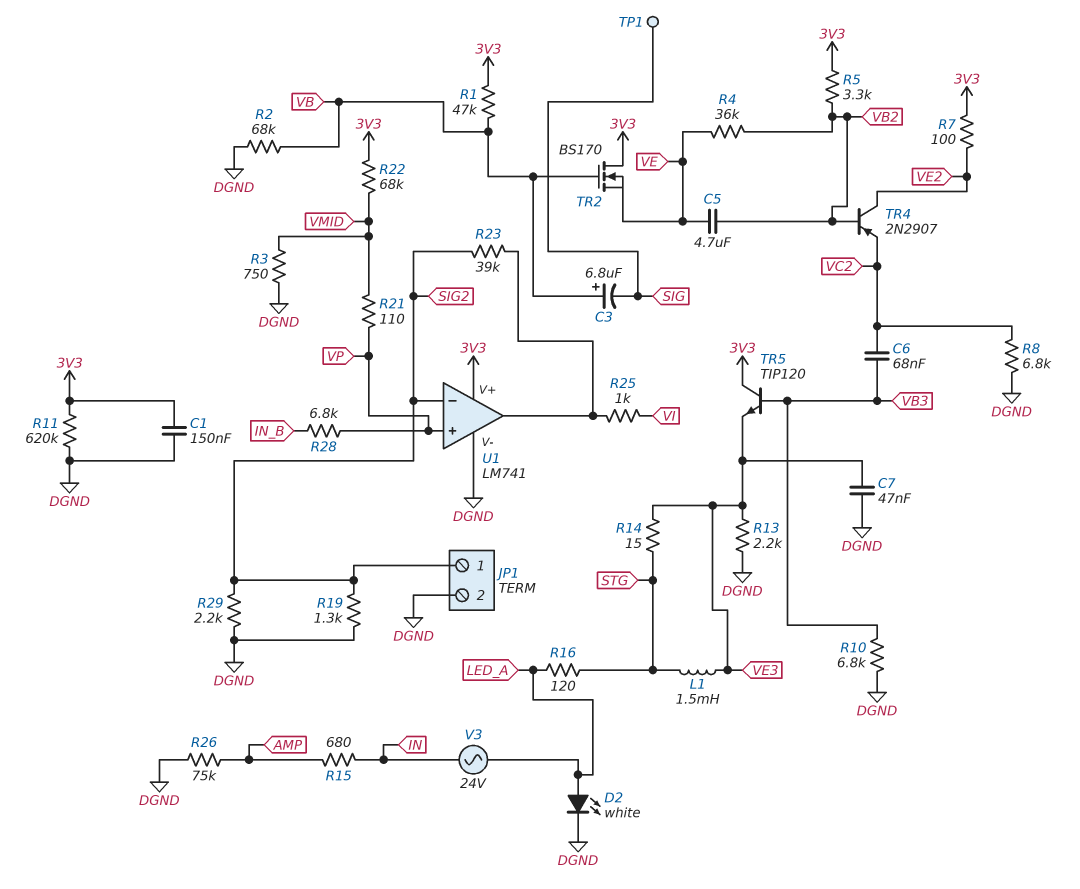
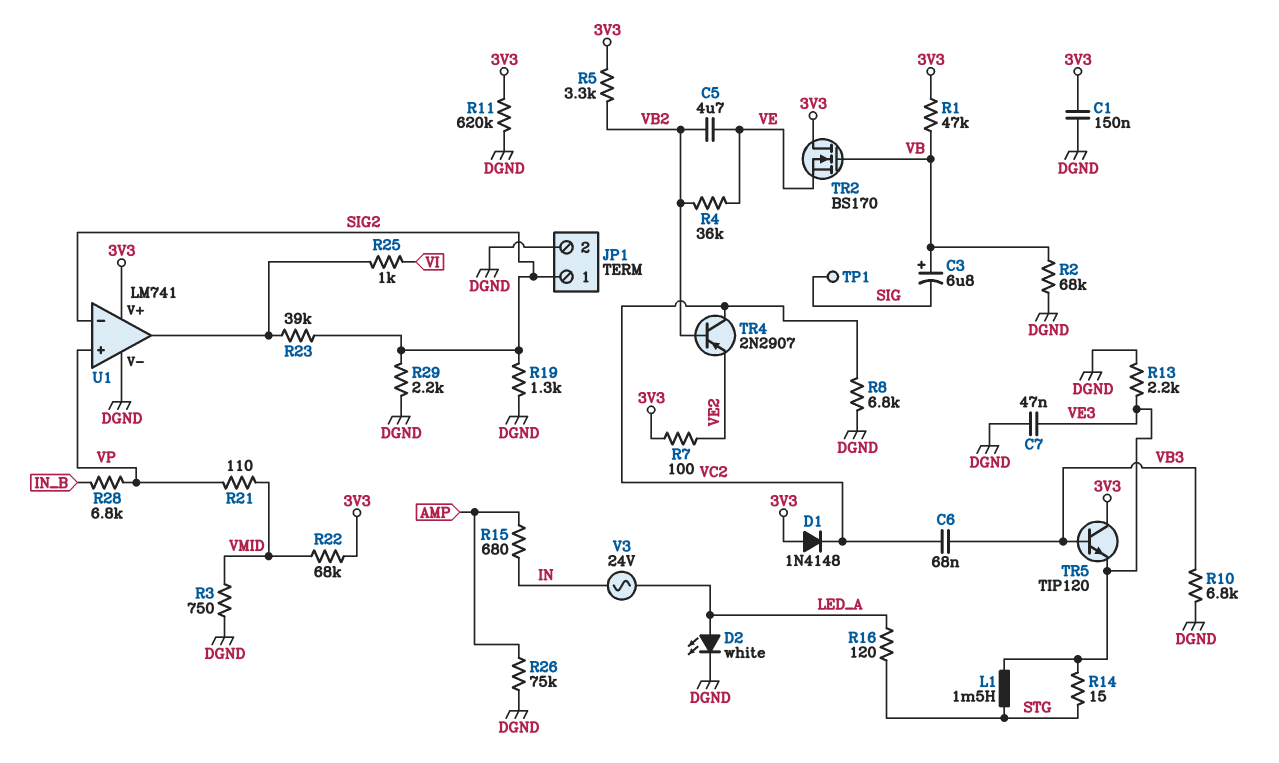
D1: none -> diode 1N4148 (A 3V3, K VC2)
TR4: PNP 2N2907 (B VB2, C VE2, E VC2) -> PNP 2N2907 (B VB2, C VC2, E VE2)

